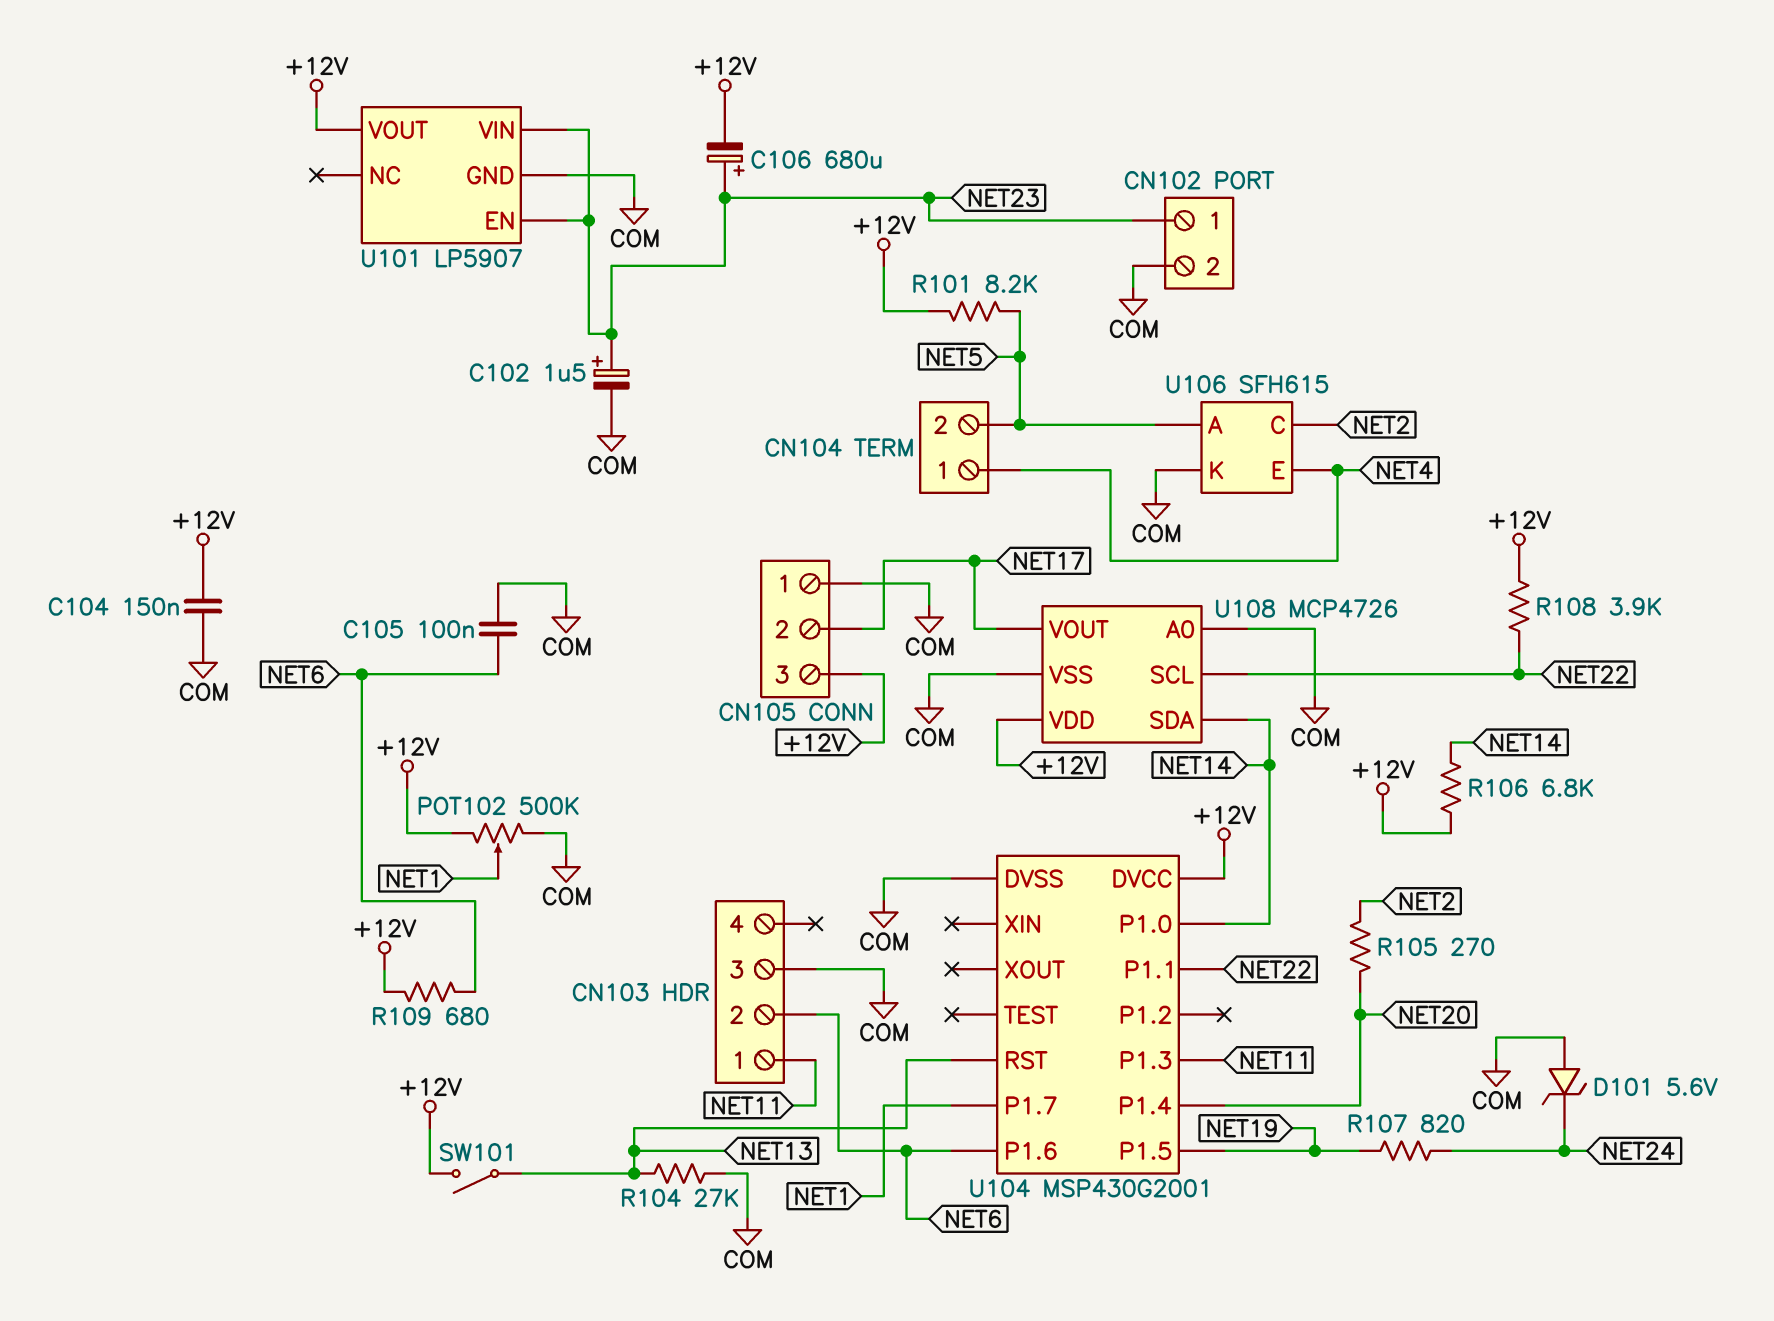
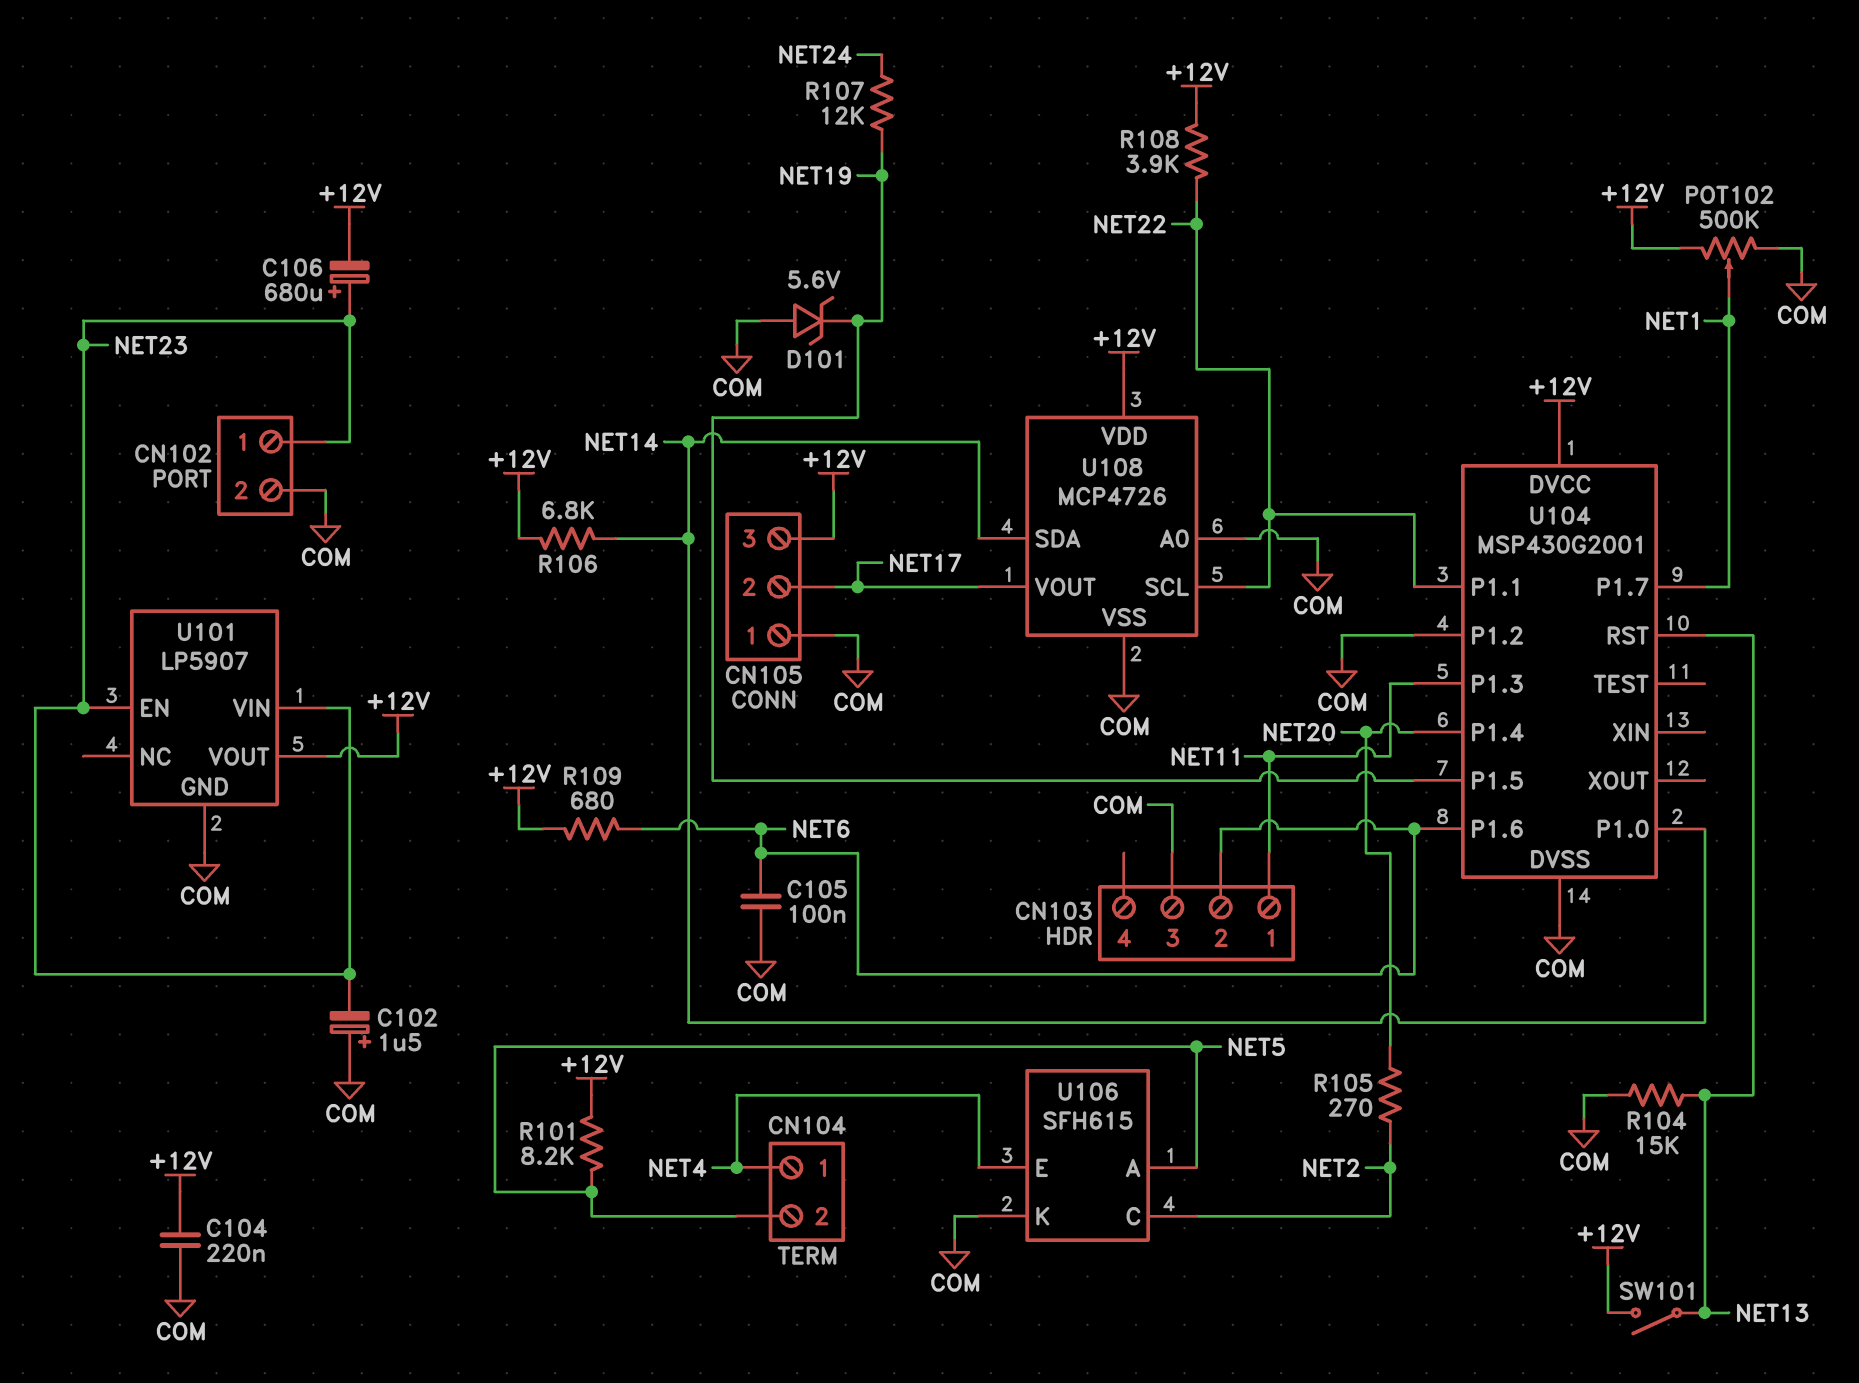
C102: 1.5uF (plus NET23, minus COM) -> 1.5uF (plus COM, minus NET23)
C104: 150nF (+12V, COM) -> 220nF (+12V, COM)
D101: zener 5.6V (A COM, K NET24) -> zener 5.6V (A COM, K NET19)
R104: 27k (COM, NET13) -> 15k (COM, NET13)
R107: 820 (NET19, NET24) -> 12k (NET19, NET24)
U104 pin P1.2: none -> COM

